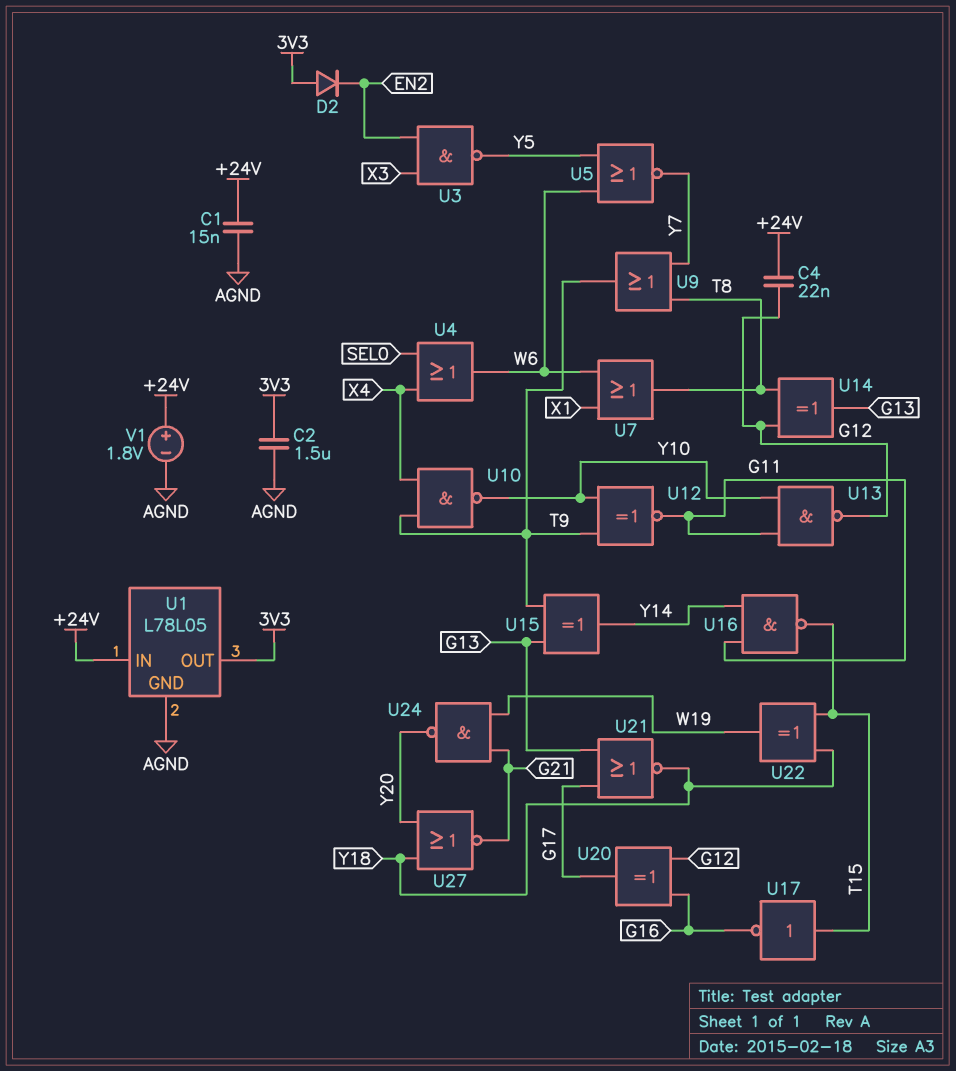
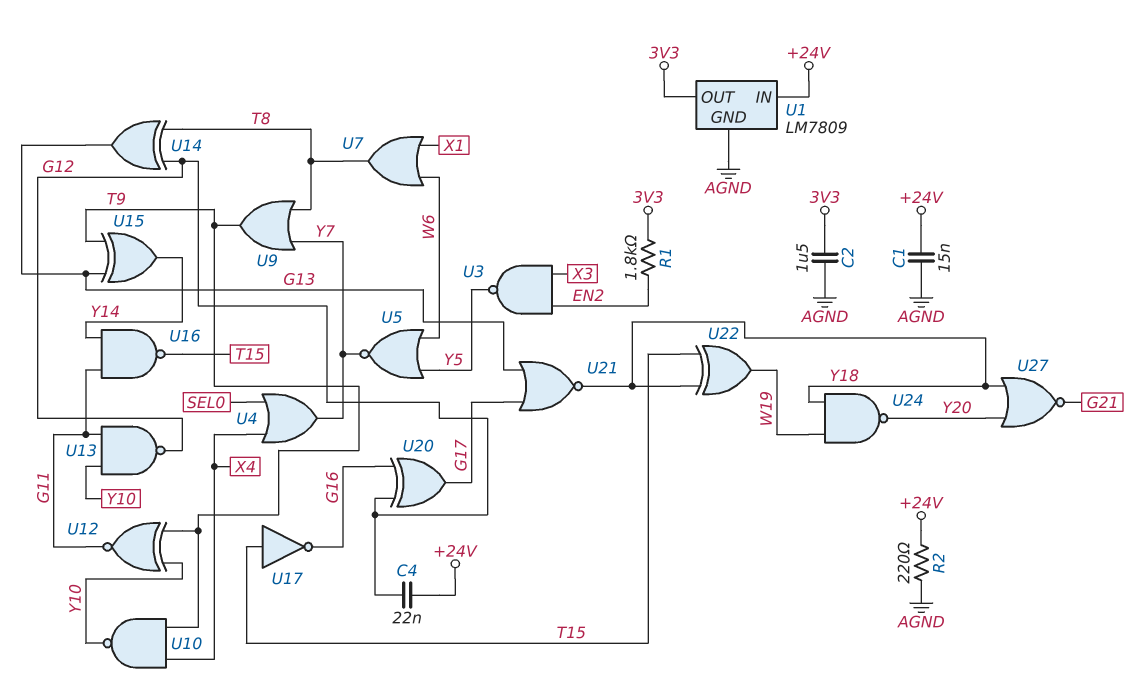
D2: diode (A 3V3, K EN2) -> none
R1: none -> 1.8k (3V3, EN2)
R2: none -> 220 (+24V, AGND)
U1: L78L05 -> LM7809
U4: OR (in SEL0, in X4, out W6) -> OR (in SEL0, in X4, out Y7)
U24: NAND (in G21, in W19, out Y20) -> NAND (in W19, in Y18, out Y20)
V1: 1.8V (plus +24V, minus AGND) -> none

